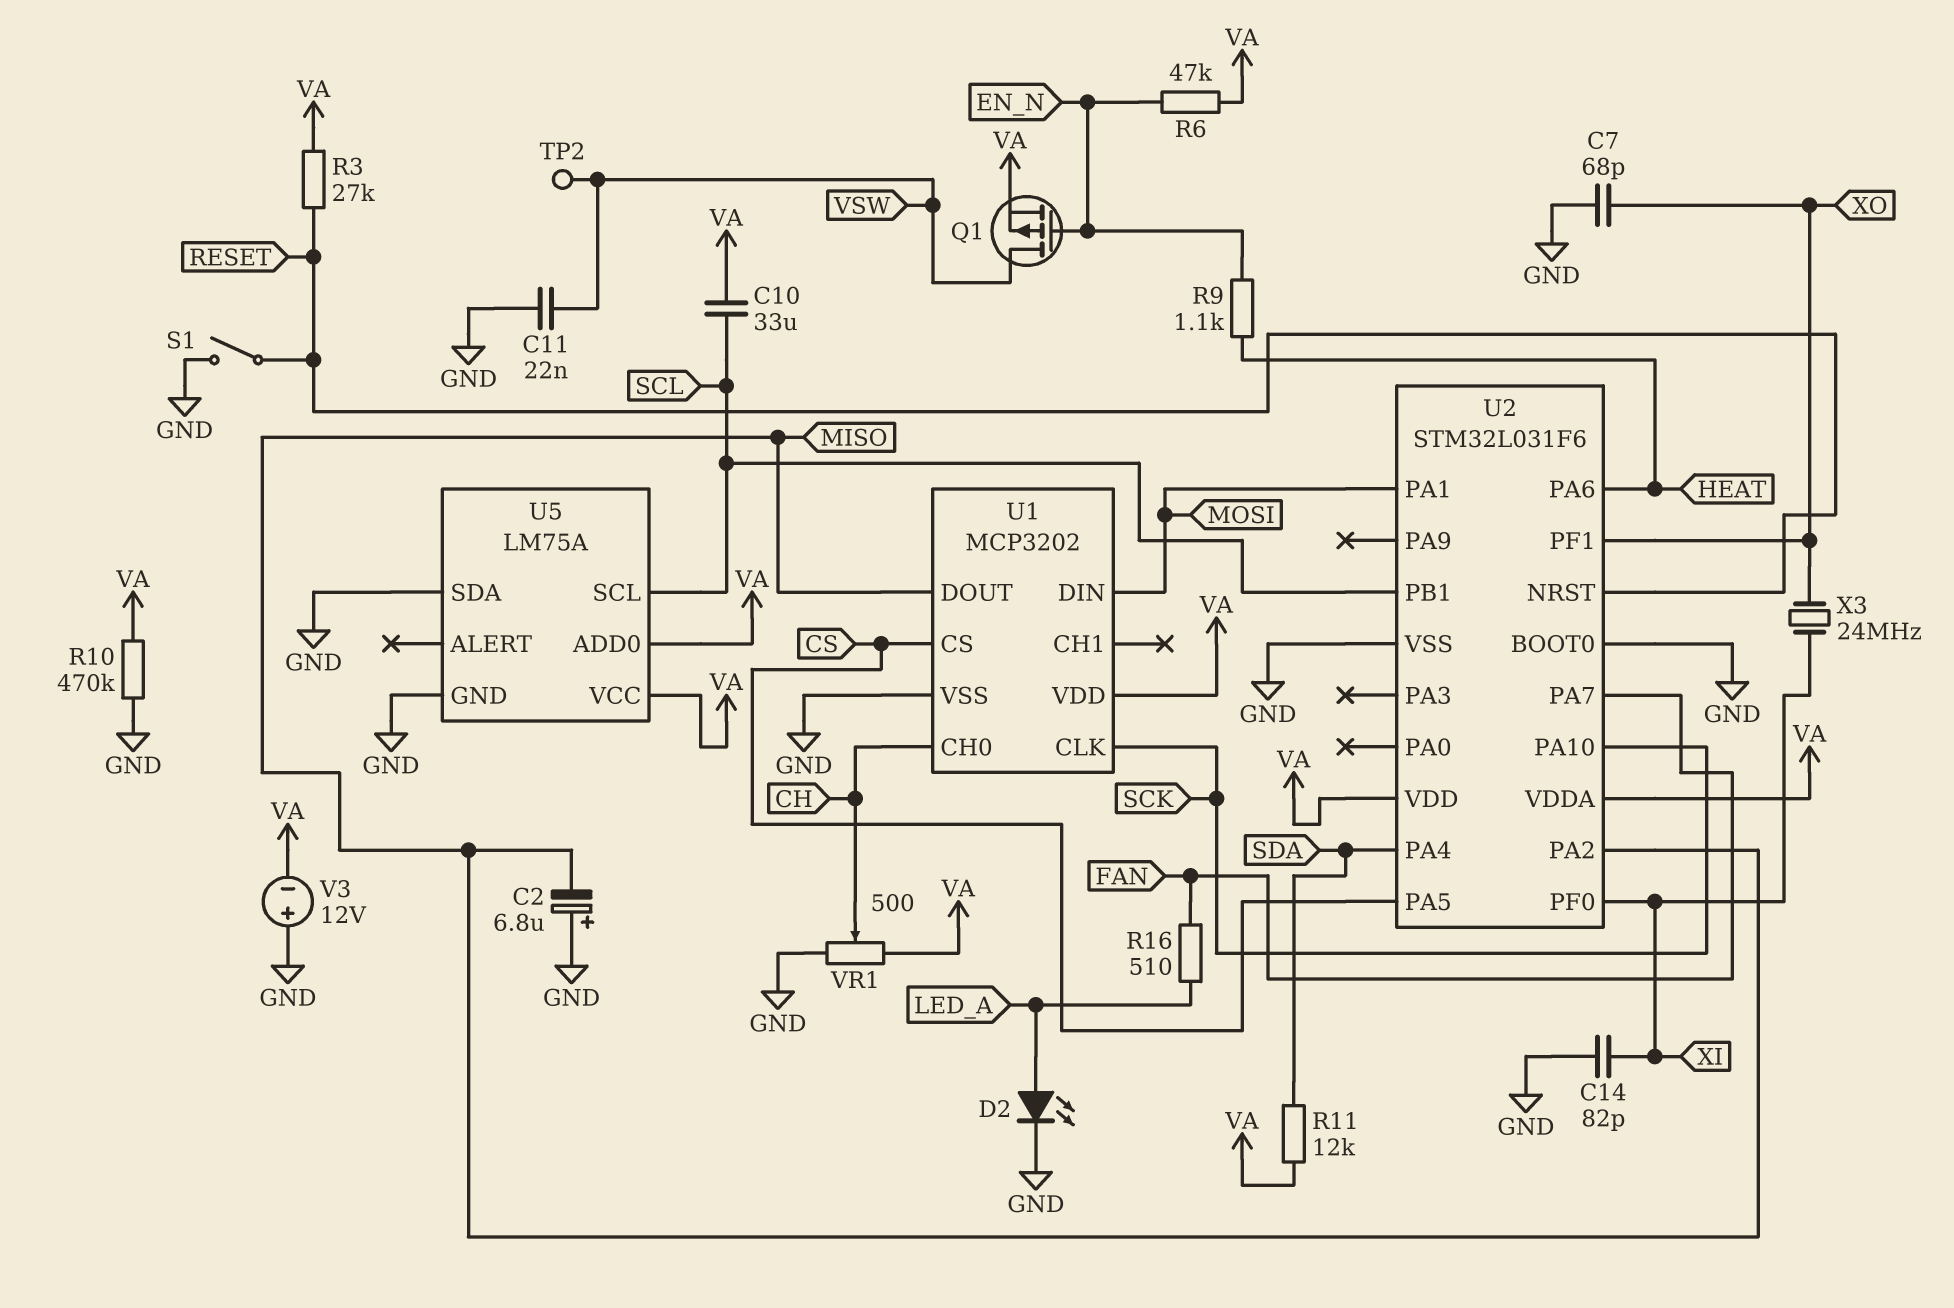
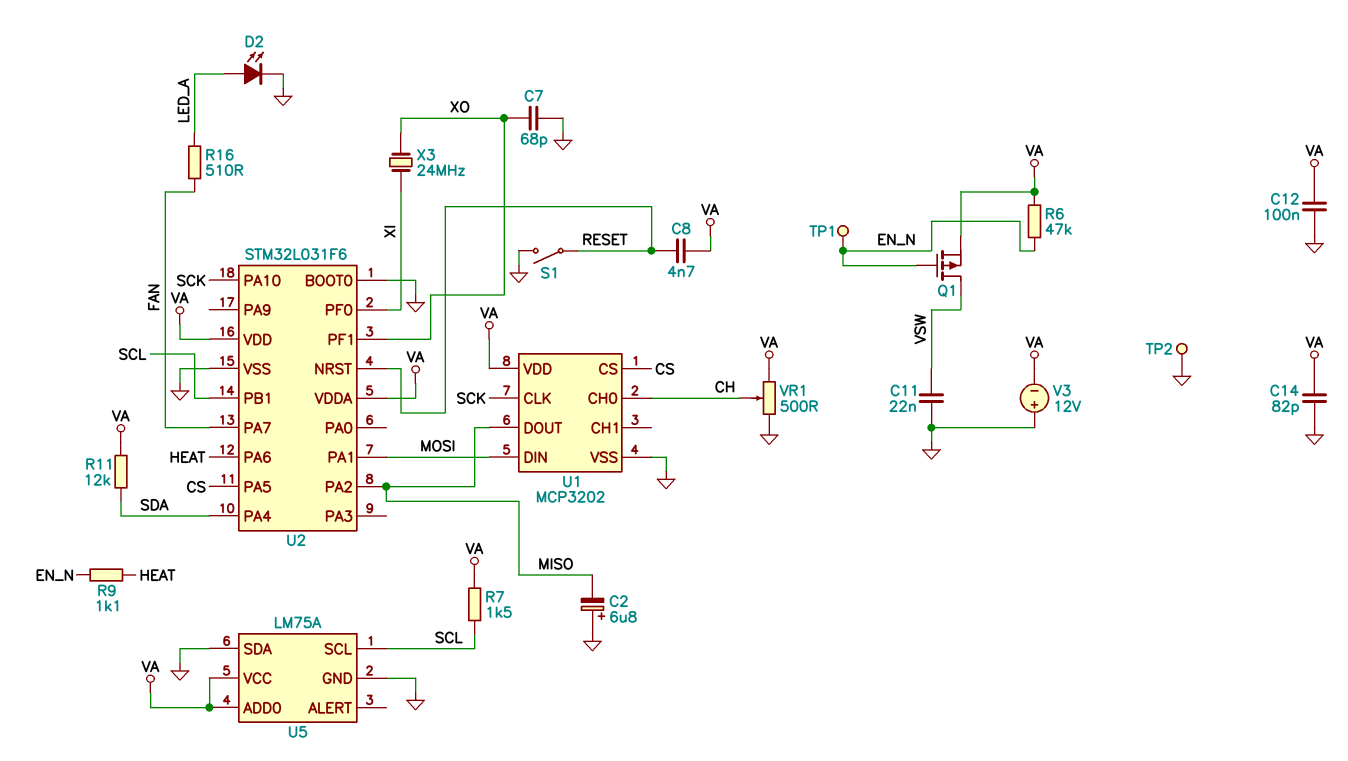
C8: none -> 4.7nF (RESET, VA)
C10: 33uF (SCL, VA) -> none
C12: none -> 100nF (GND, VA)
C14: 82pF (GND, XI) -> 82pF (GND, VA)
R3: 27k (RESET, VA) -> none
R7: none -> 1.5k (SCL, VA)
R10: 470k (GND, VA) -> none
TP1: none -> test point (EN_N)
TP2: test point (VSW) -> test point (GND)

